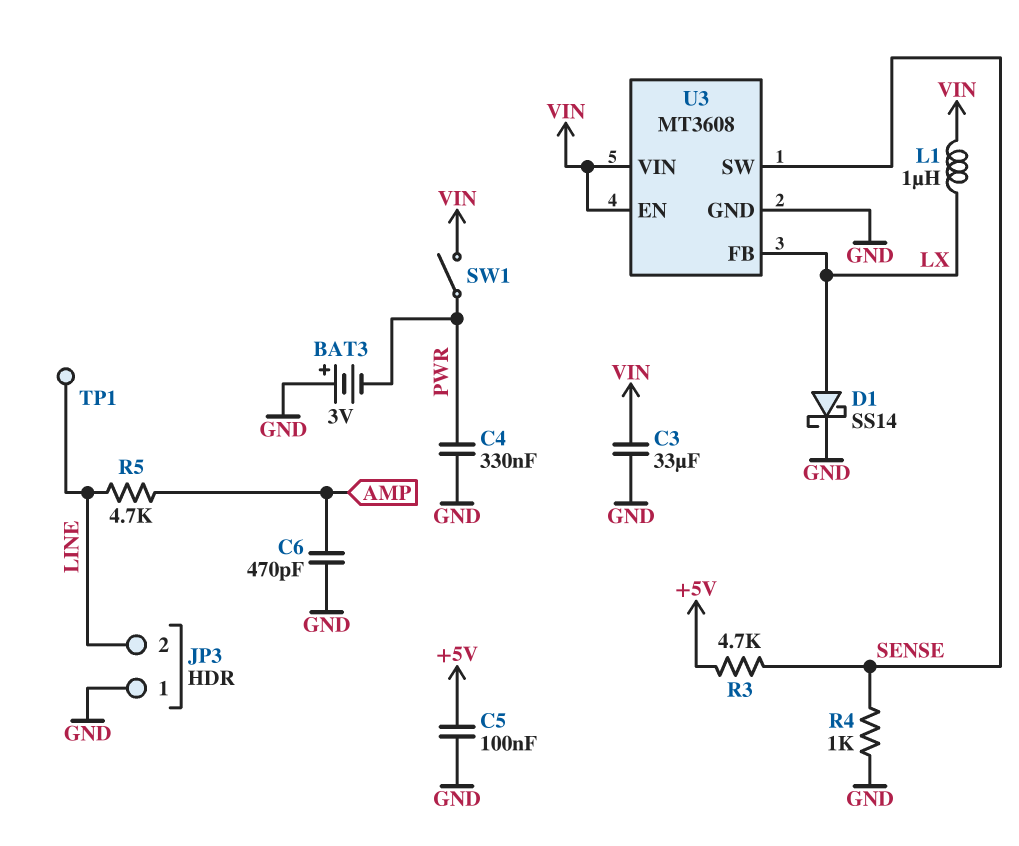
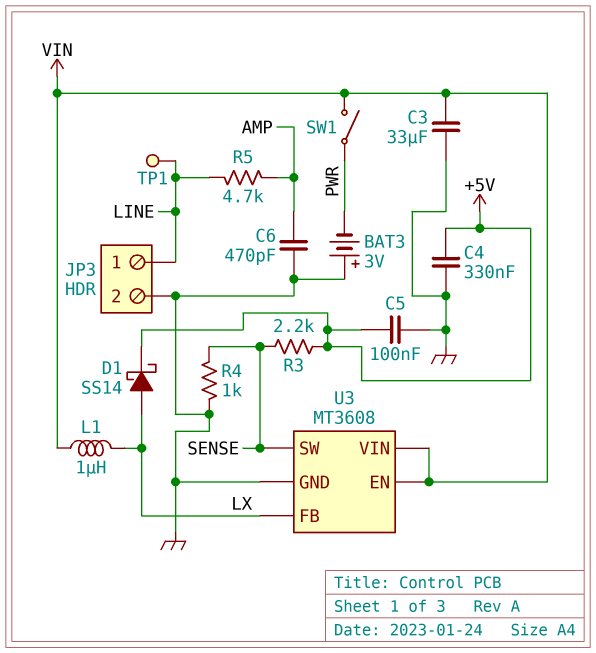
C4: 330nF (GND, PWR) -> 330nF (+5V, GND)
D1: schottky SS14 (A LX, K GND) -> schottky SS14 (A LX, K +5V)
JP3 pin 1: GND -> LINE
JP3 pin 2: LINE -> GND
R3: 4.7k (+5V, SENSE) -> 2.2k (+5V, SENSE)

